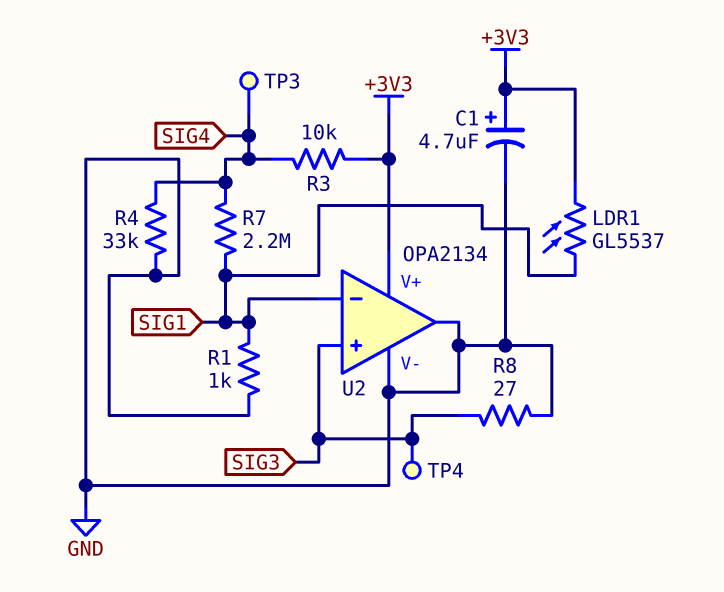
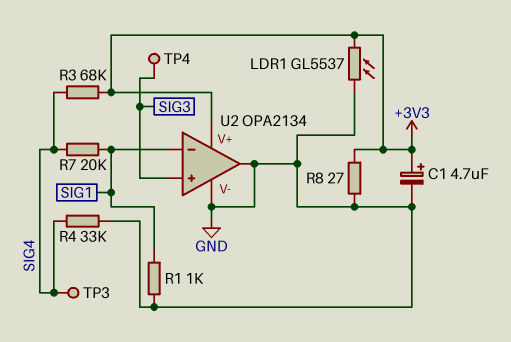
LDR1: GL5537 (+3V3, SIG1) -> GL5537 (+3V3, GND)
R3: 10k (+3V3, SIG4) -> 68k (+3V3, SIG4)
R7: 2.2M (SIG1, SIG4) -> 20k (SIG1, SIG4)
R8: 27 (GND, SIG3) -> 27 (+3V3, GND)

